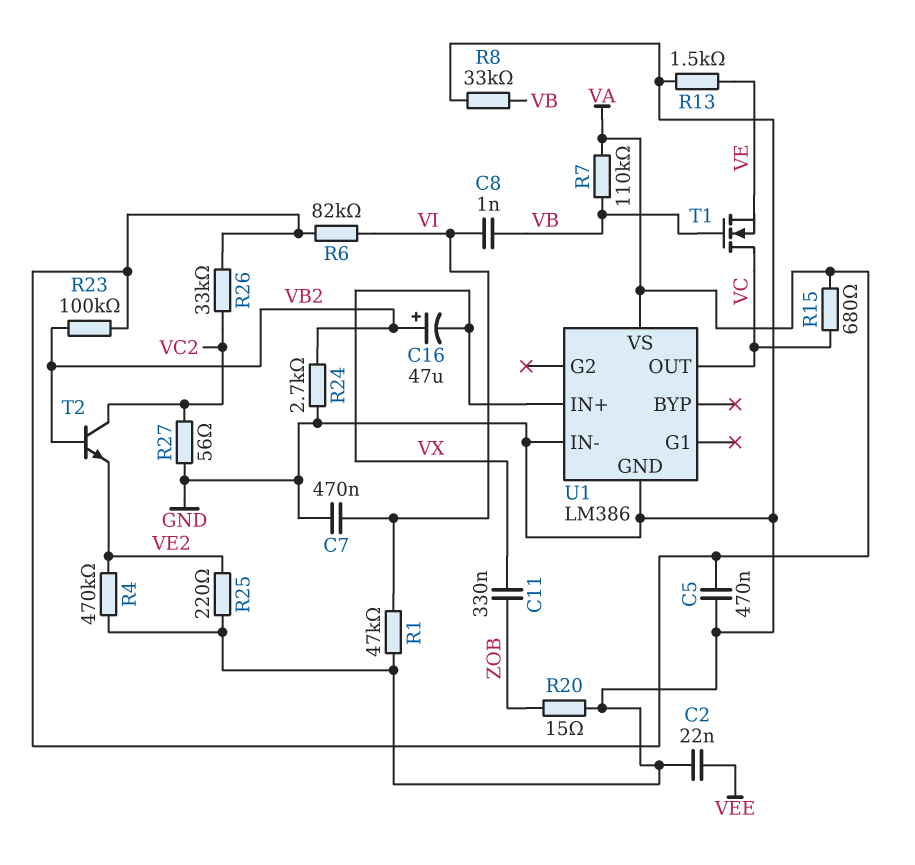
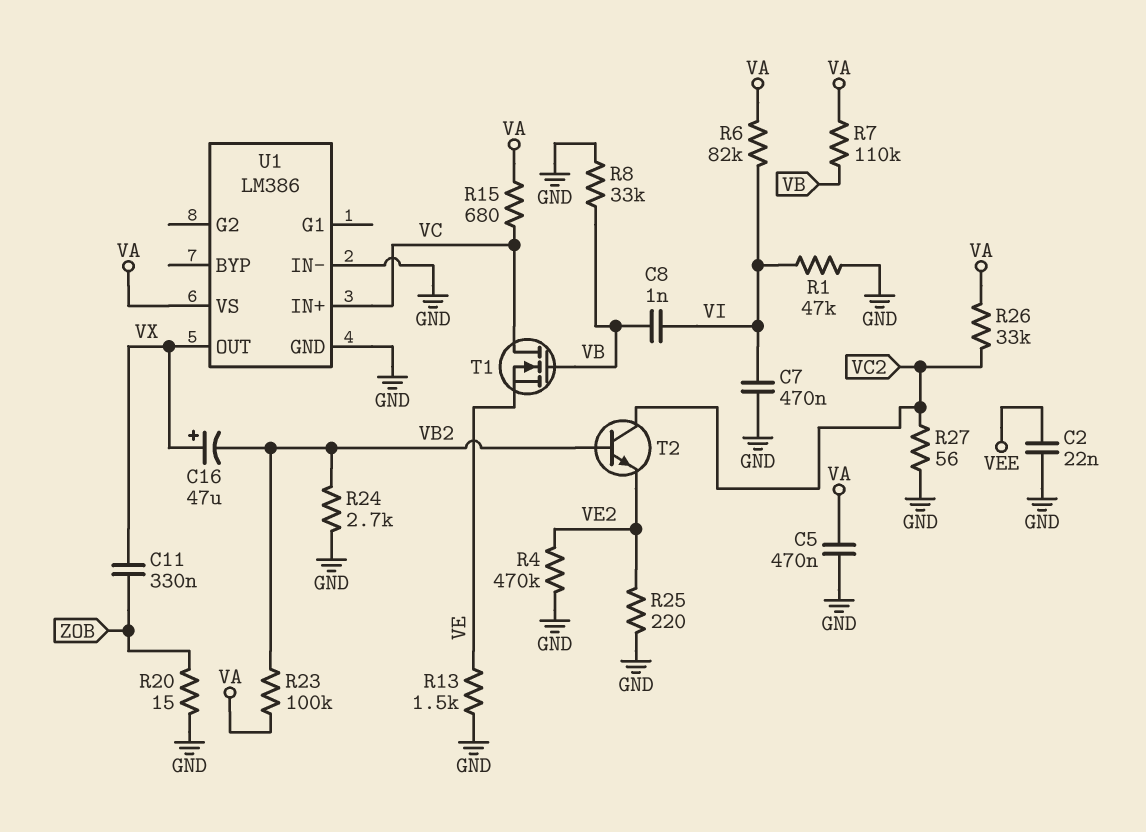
C16: 47uF (plus VB2, minus VX) -> 47uF (plus VX, minus VB2)
U1 pin IN+: VX -> VC
U1 pin OUT: VC -> VX

